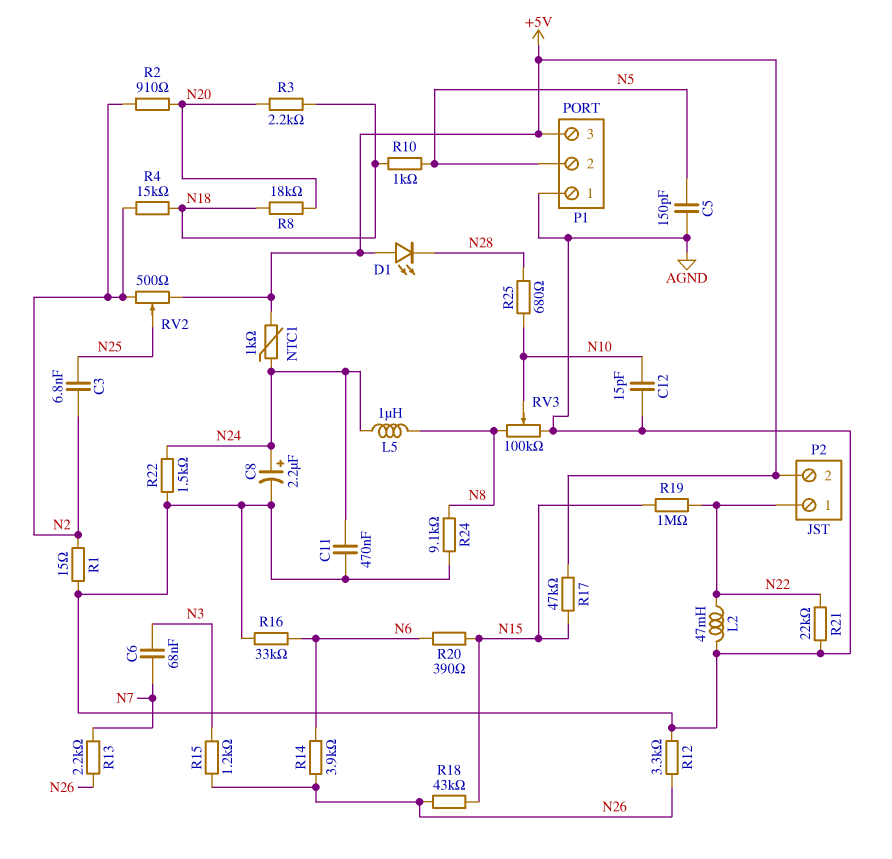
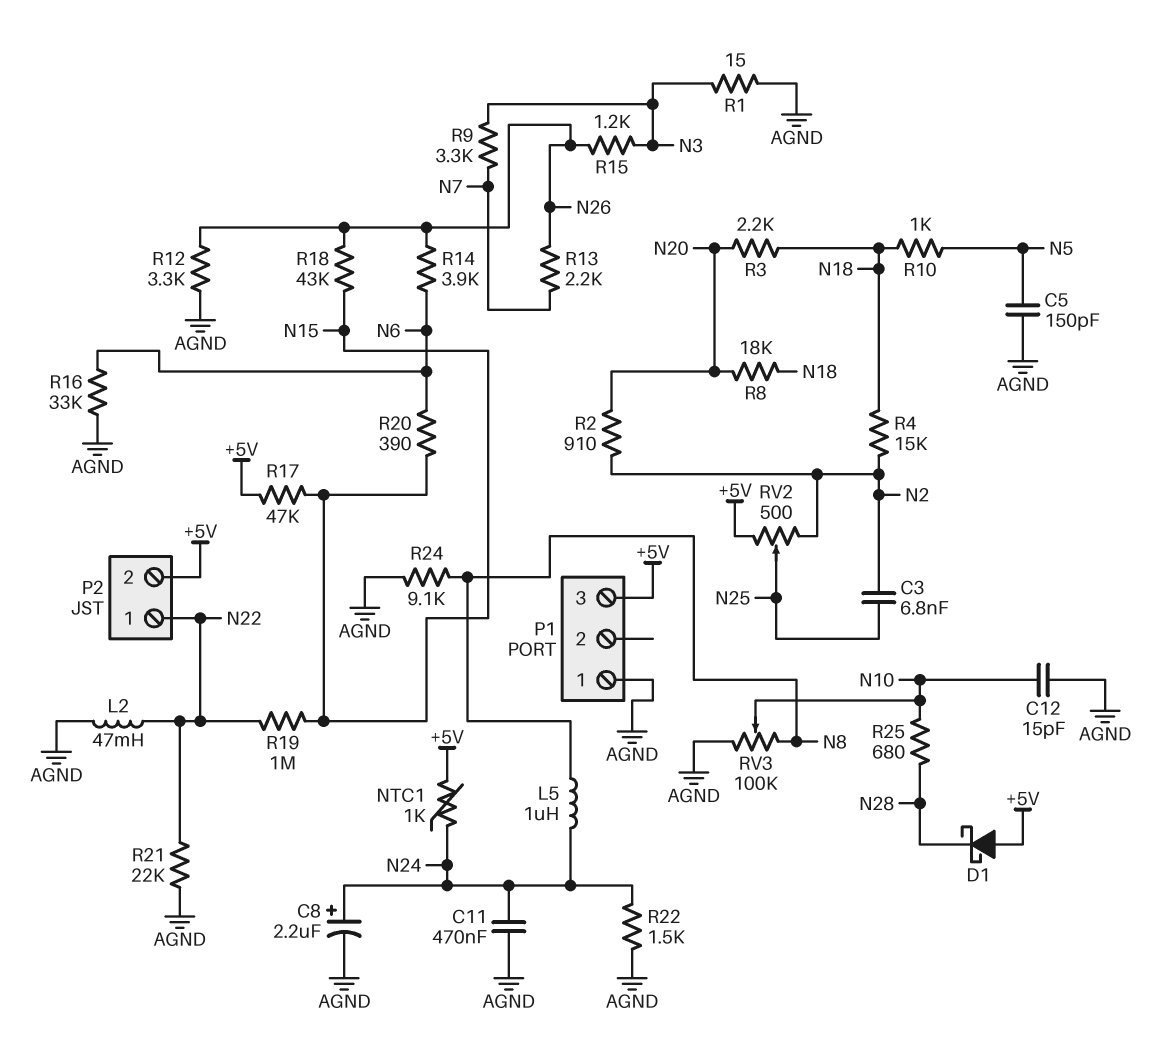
C6: 68nF (N3, N7) -> none
D1: LED (A +5V, K N28) -> schottky (A +5V, K N28)
P1 pin 2: N5 -> none
R1: 15 (AGND, N2) -> 15 (AGND, N3)
R9: none -> 3.3k (N3, N7)

